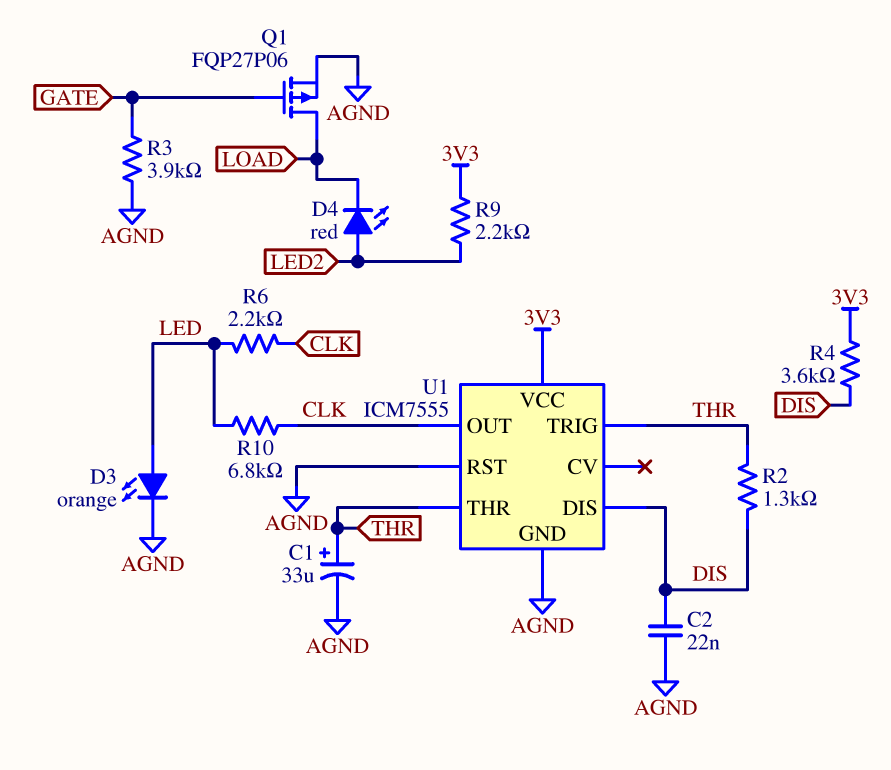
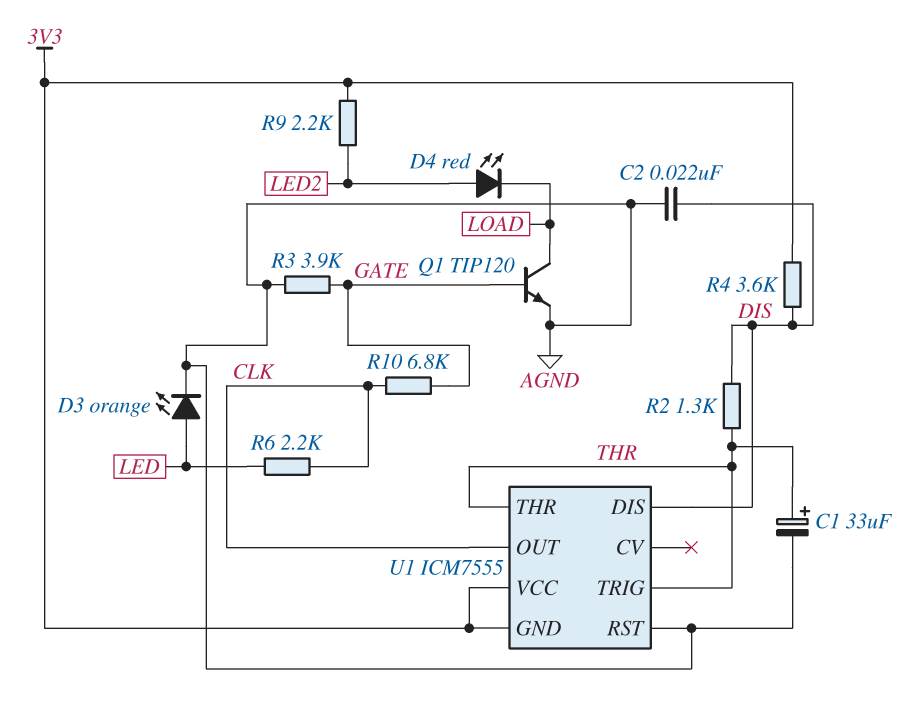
Q1: PMOS FQP27P06 (G GATE, D LOAD, S AGND) -> NPN TIP120 (B GATE, C LOAD, E AGND)
R10: 6.8k (CLK, LED) -> 6.8k (CLK, GATE)
U1 pin GND: AGND -> 3V3

